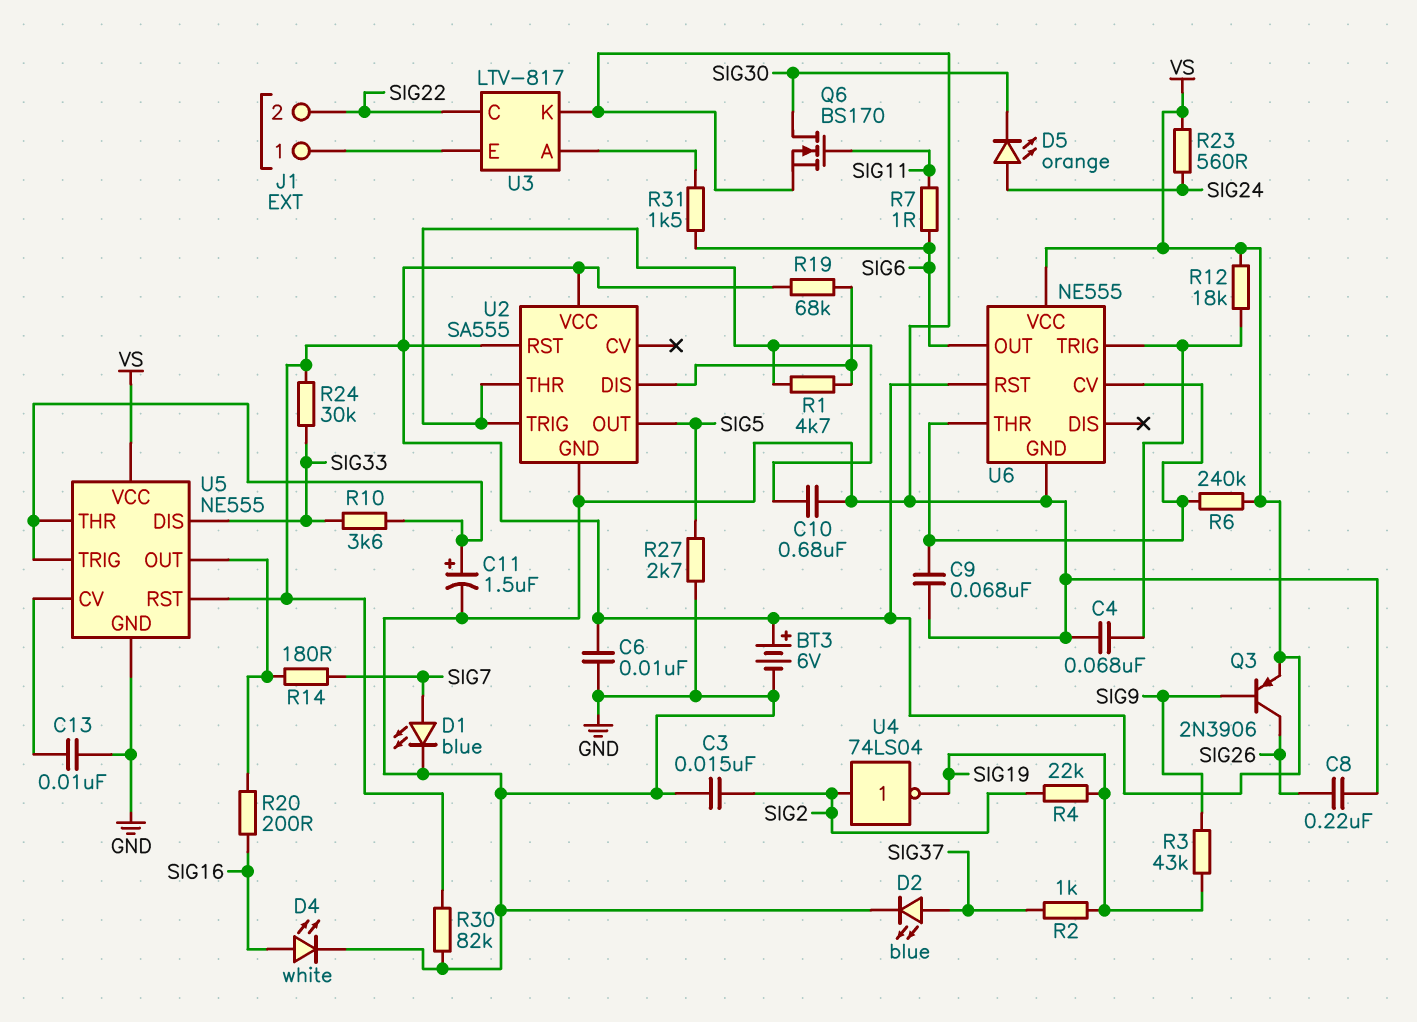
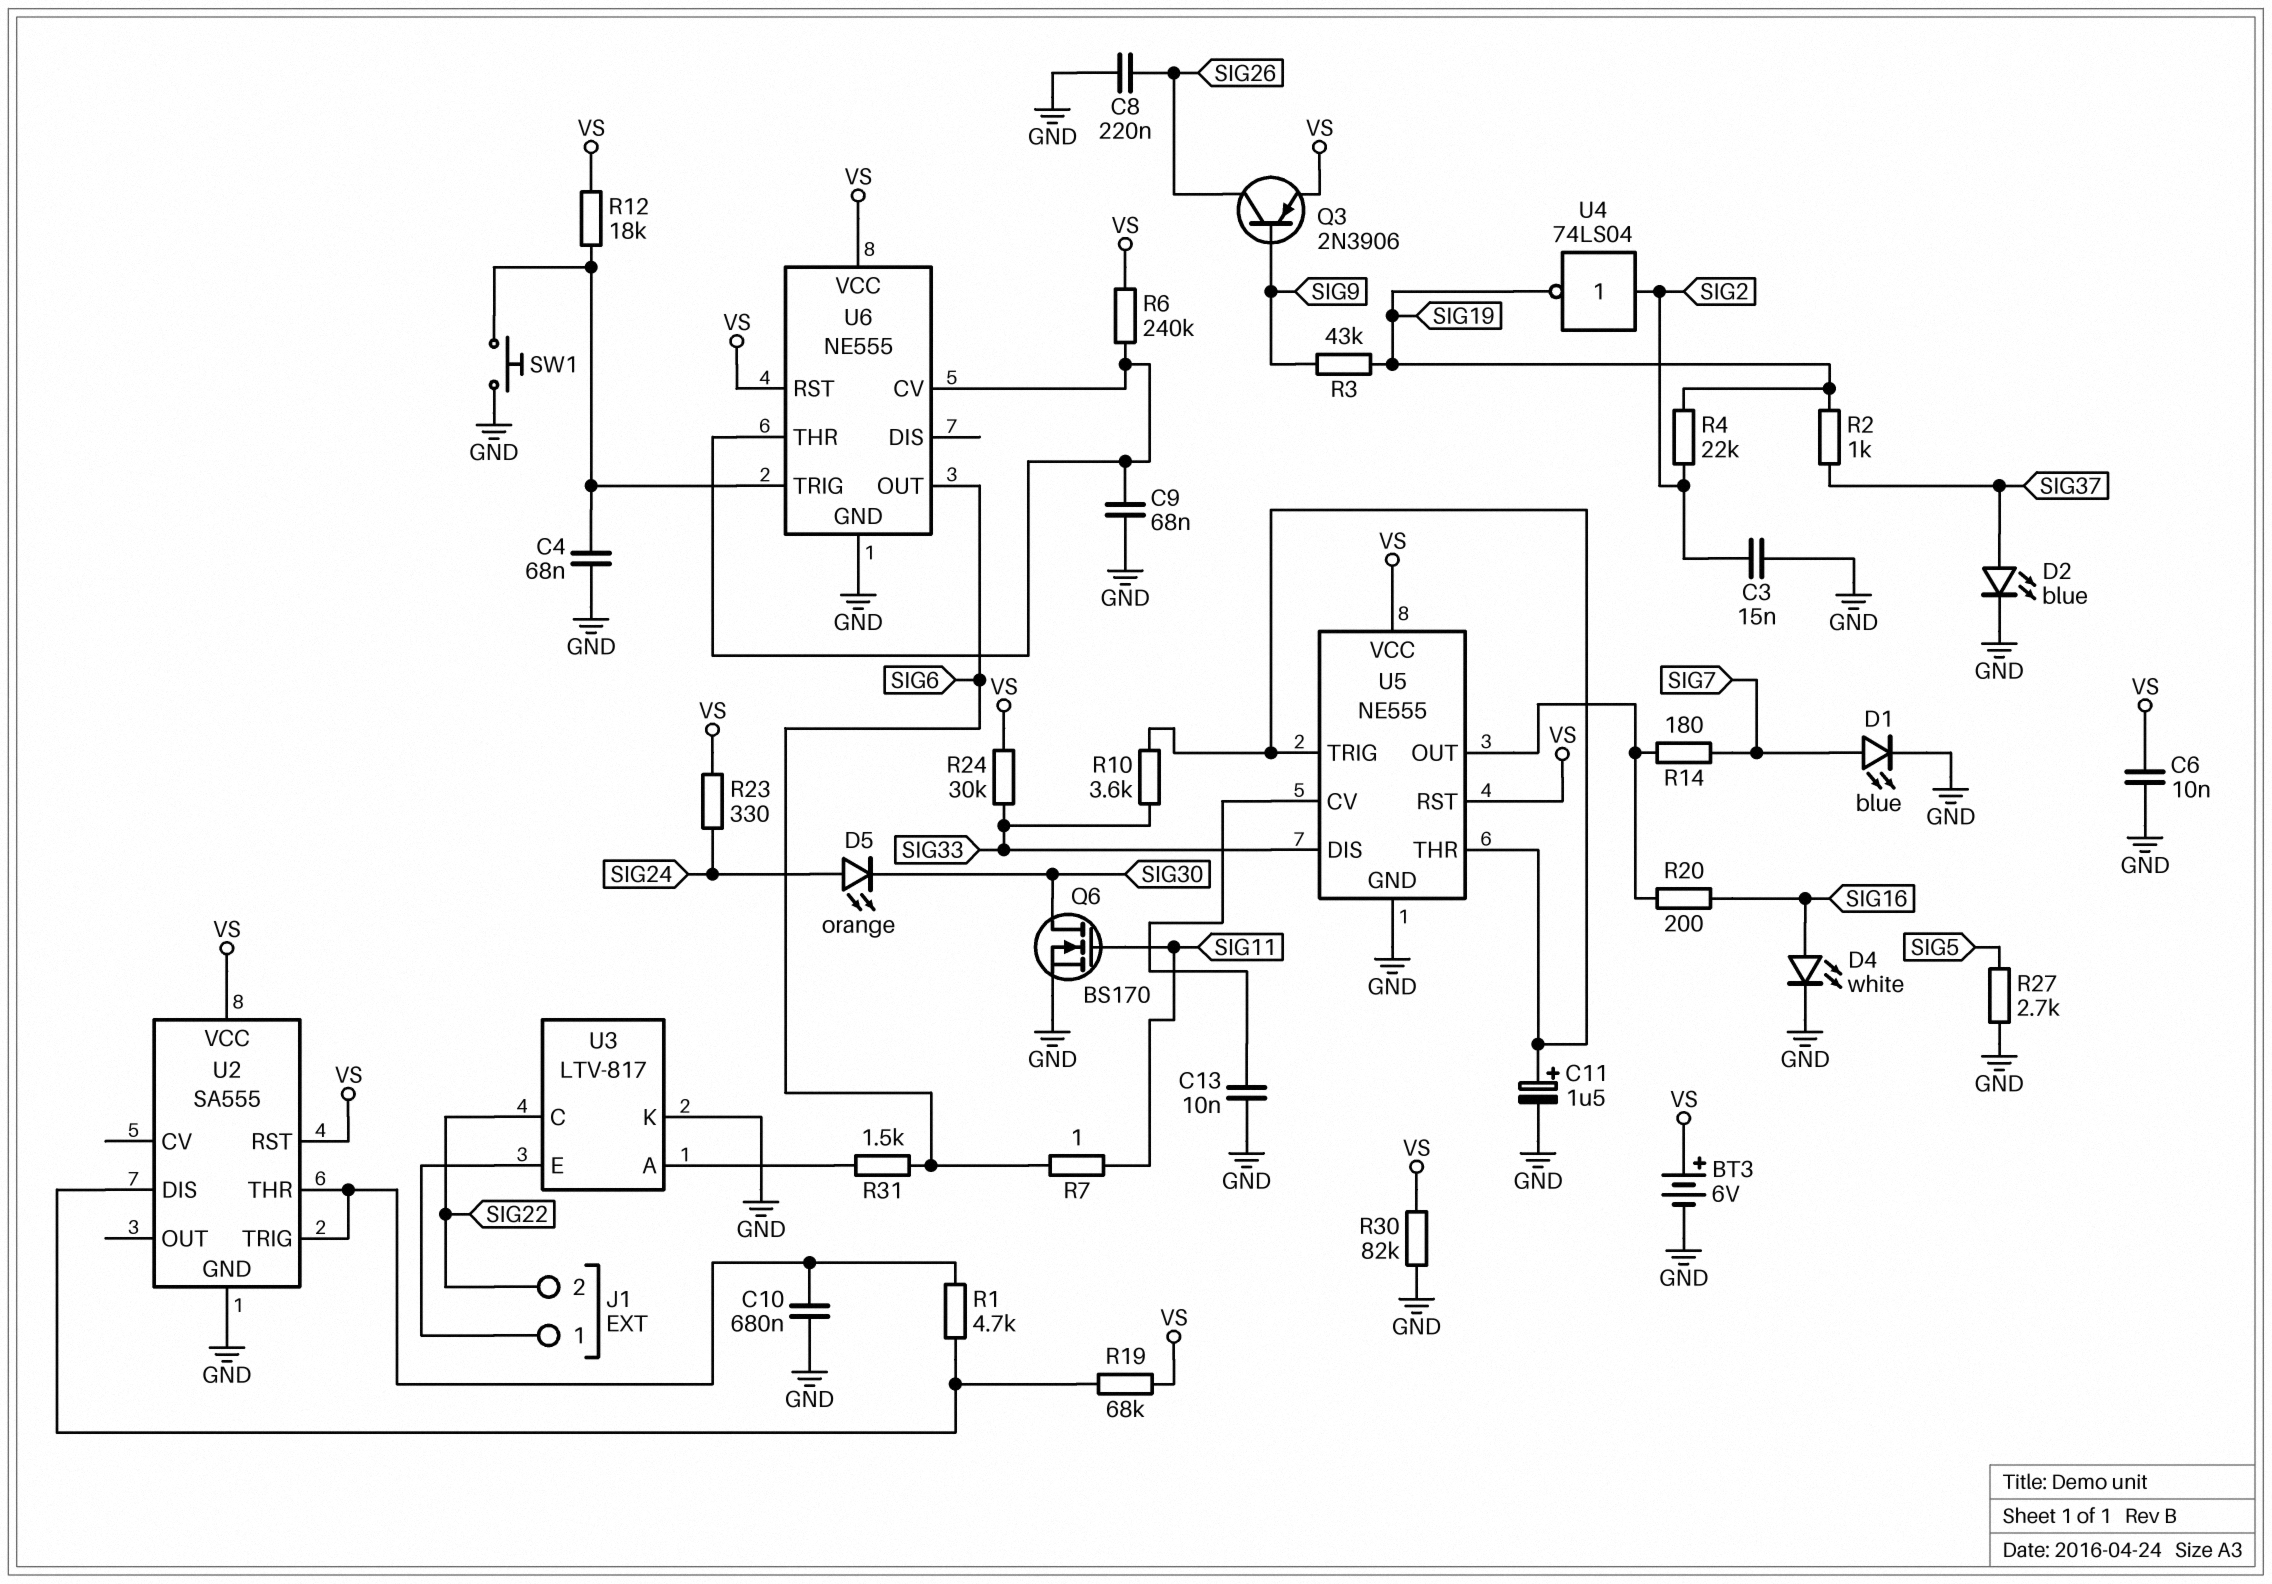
R23: 560 (SIG24, VS) -> 330 (SIG24, VS)
SW1: none -> button (GND, U6/TRIG)
U2 pin OUT: SIG5 -> none

